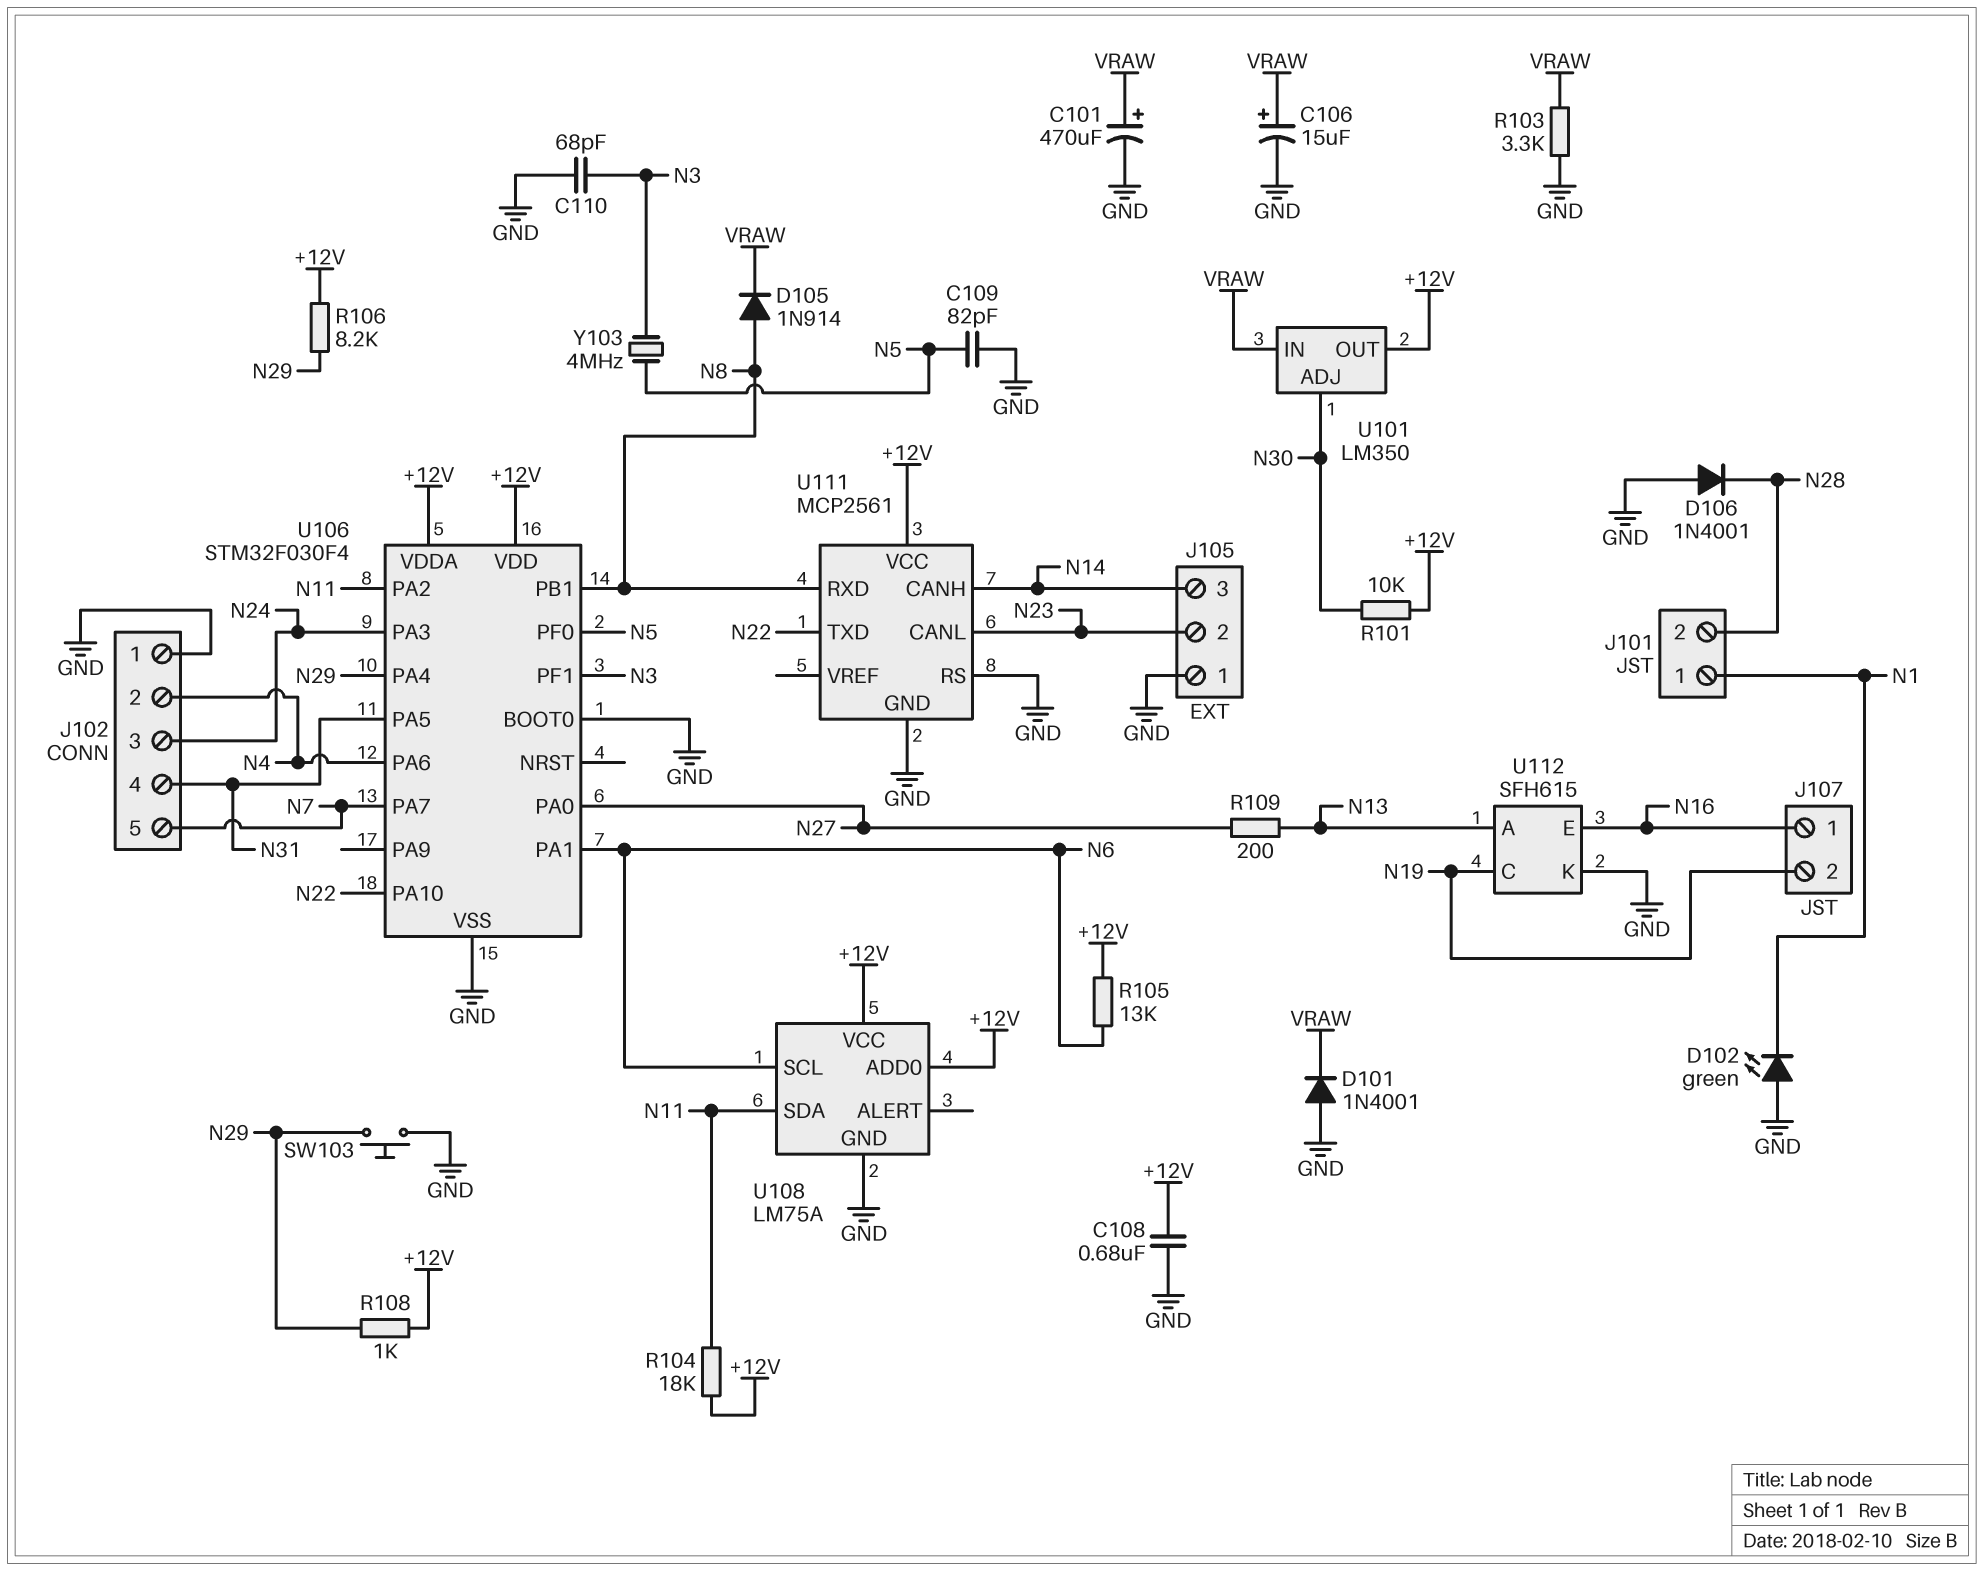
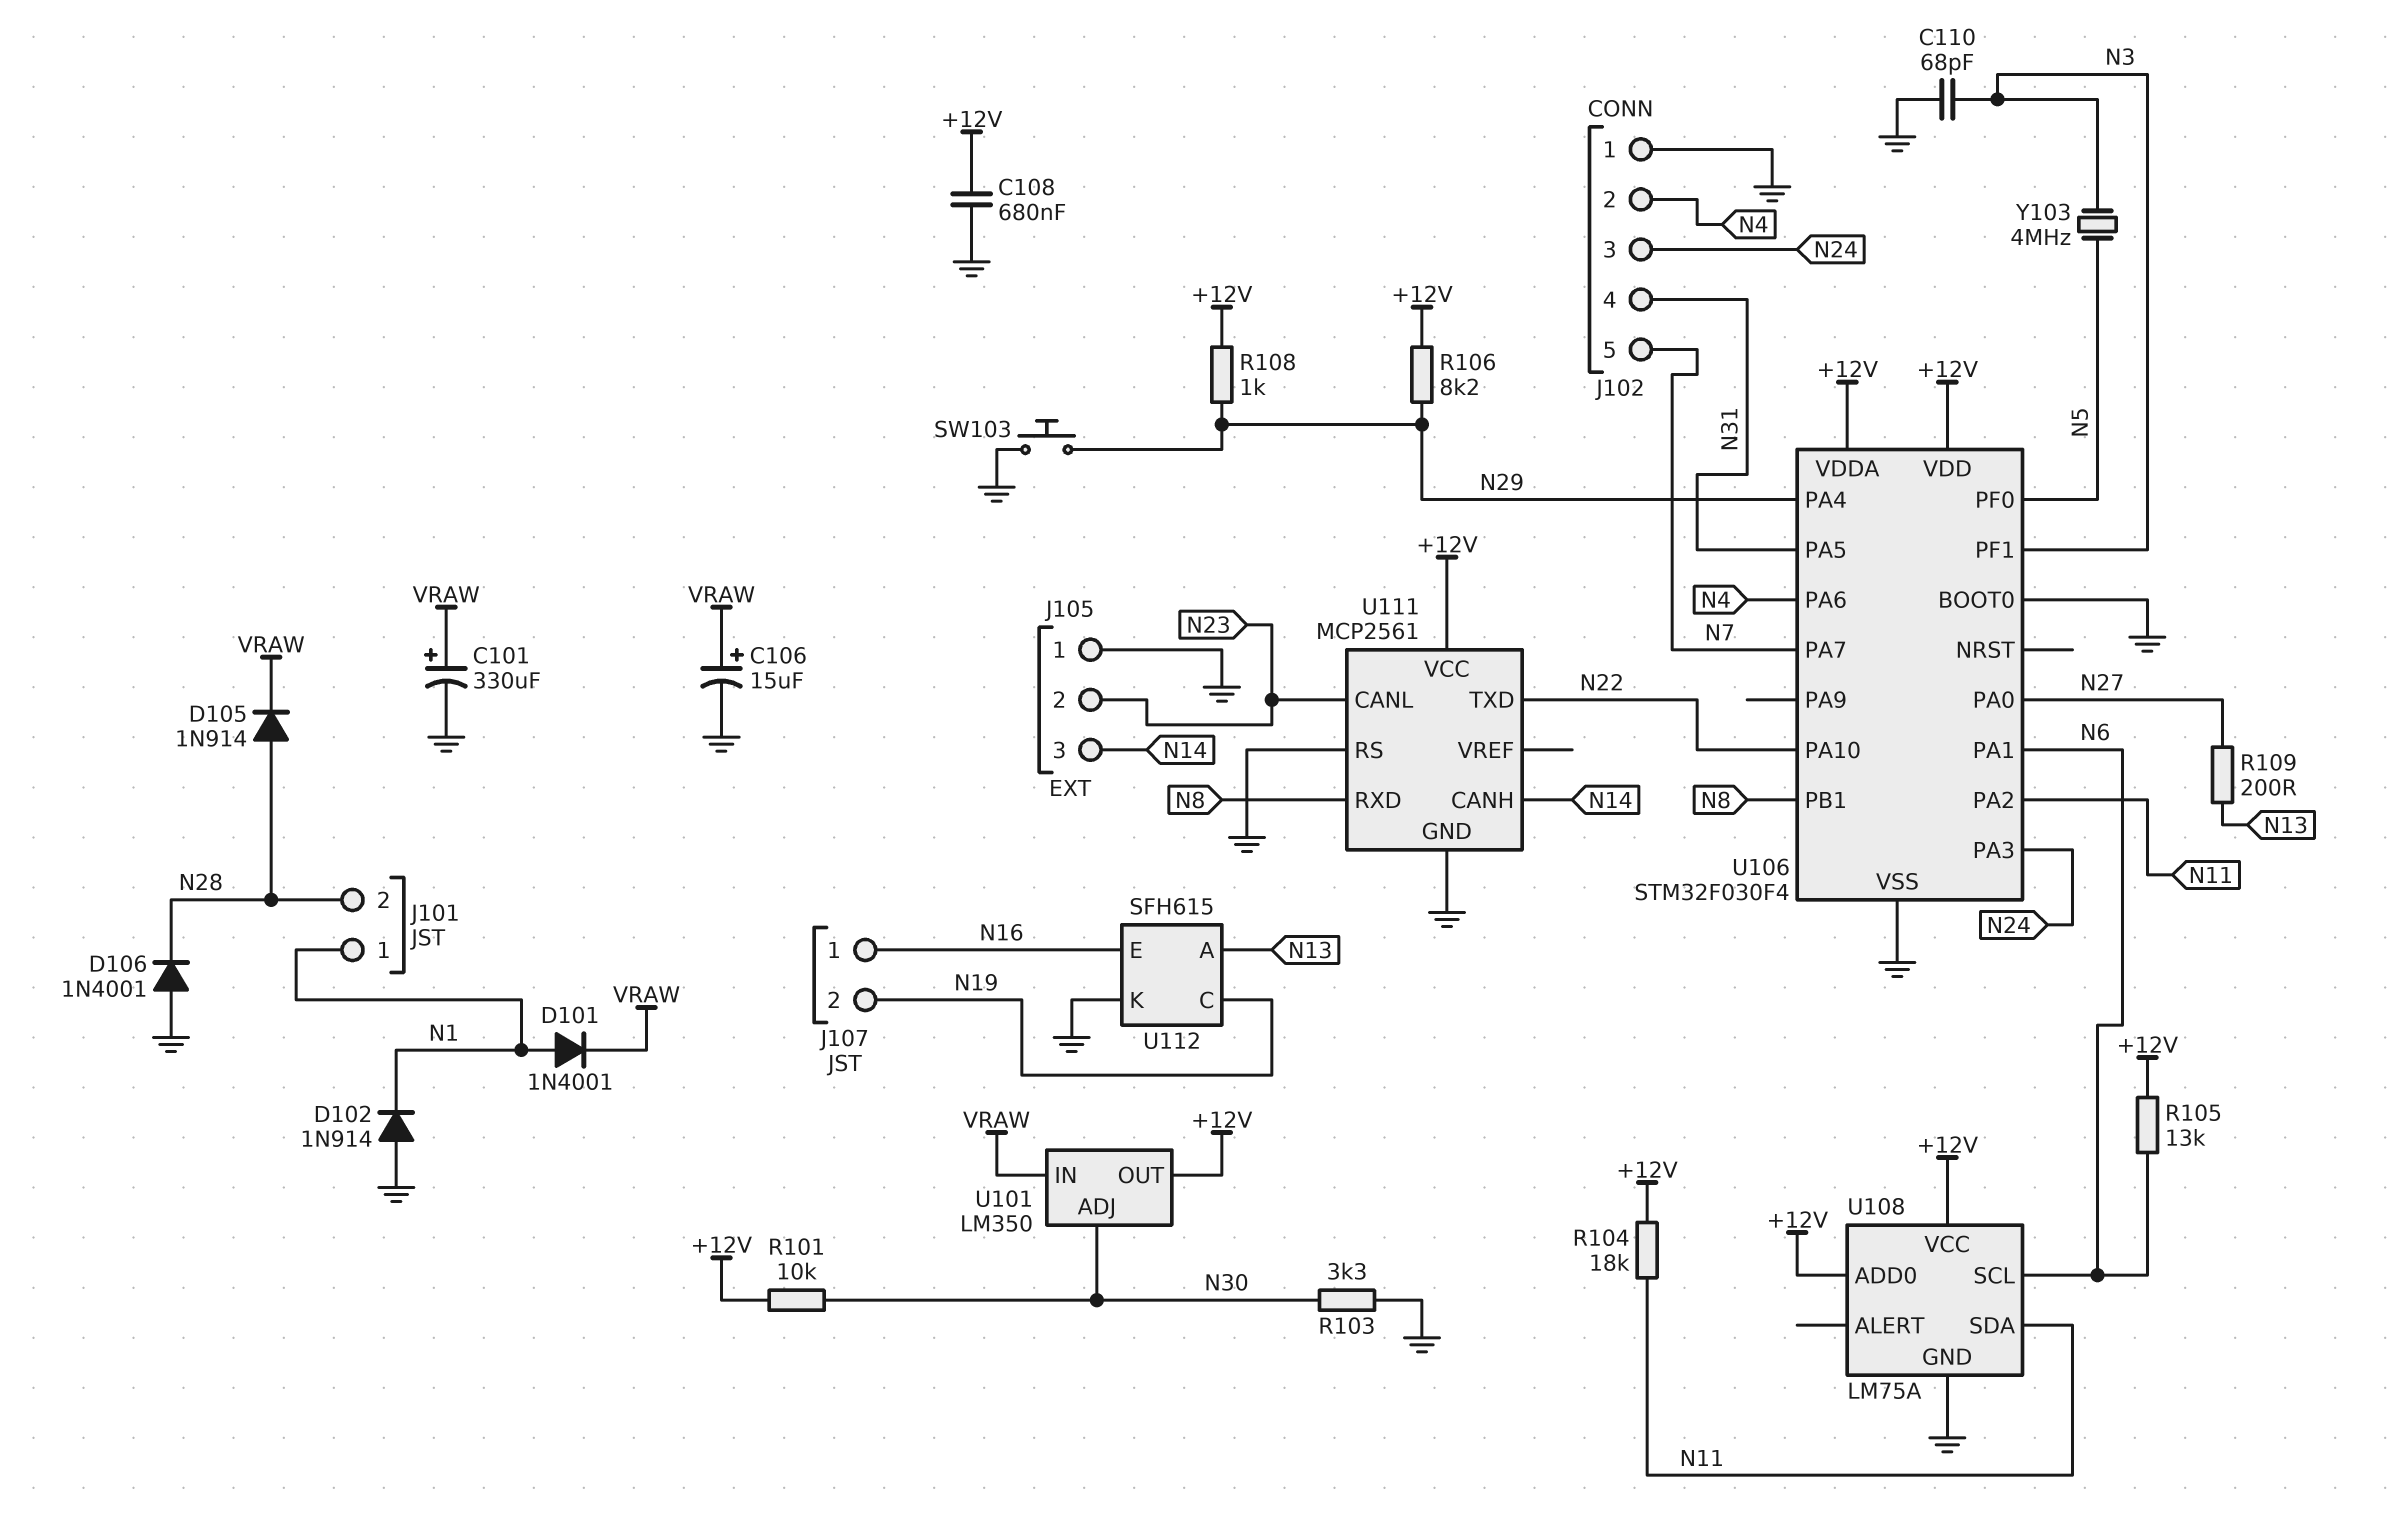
C101: 470uF (plus VRAW, minus GND) -> 330uF (plus VRAW, minus GND)
C109: 82pF (GND, N5) -> none
D101: diode 1N4001 (A GND, K VRAW) -> diode 1N4001 (A N1, K VRAW)
D102: LED green (A GND, K N1) -> diode 1N914 (A GND, K N1)
D105: diode 1N914 (A N8, K VRAW) -> diode 1N914 (A N28, K VRAW)
R103: 3.3k (GND, VRAW) -> 3.3k (GND, N30)

